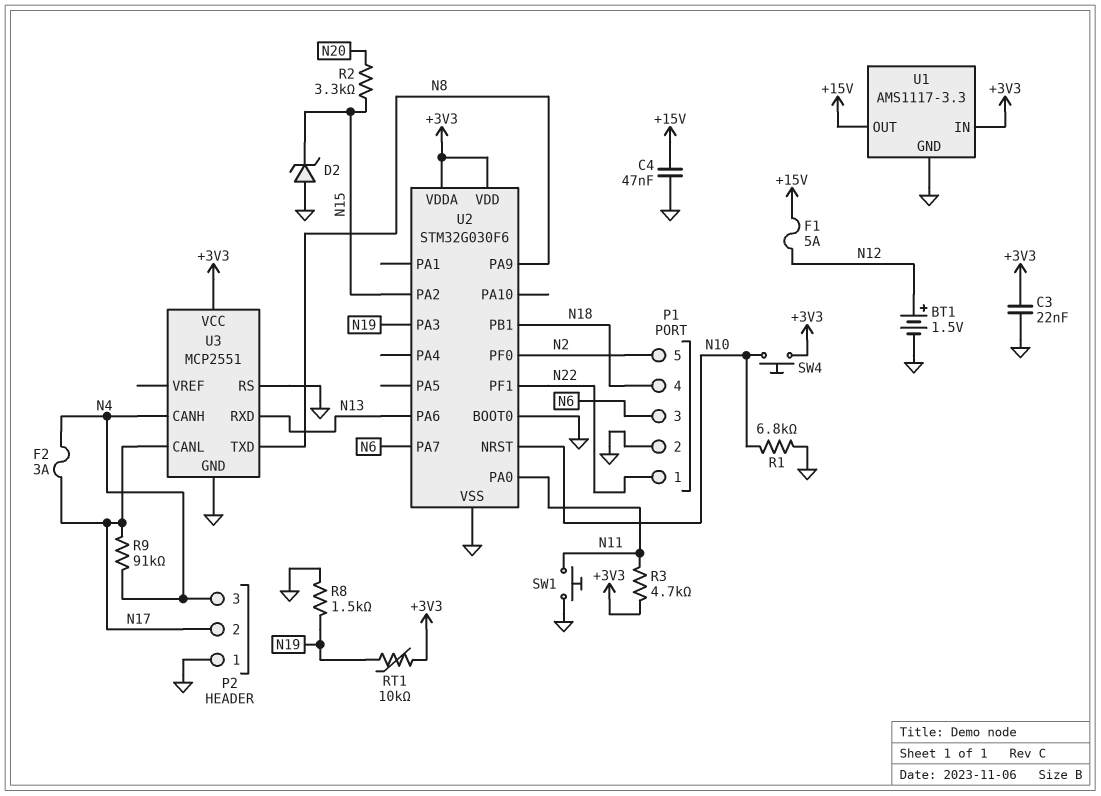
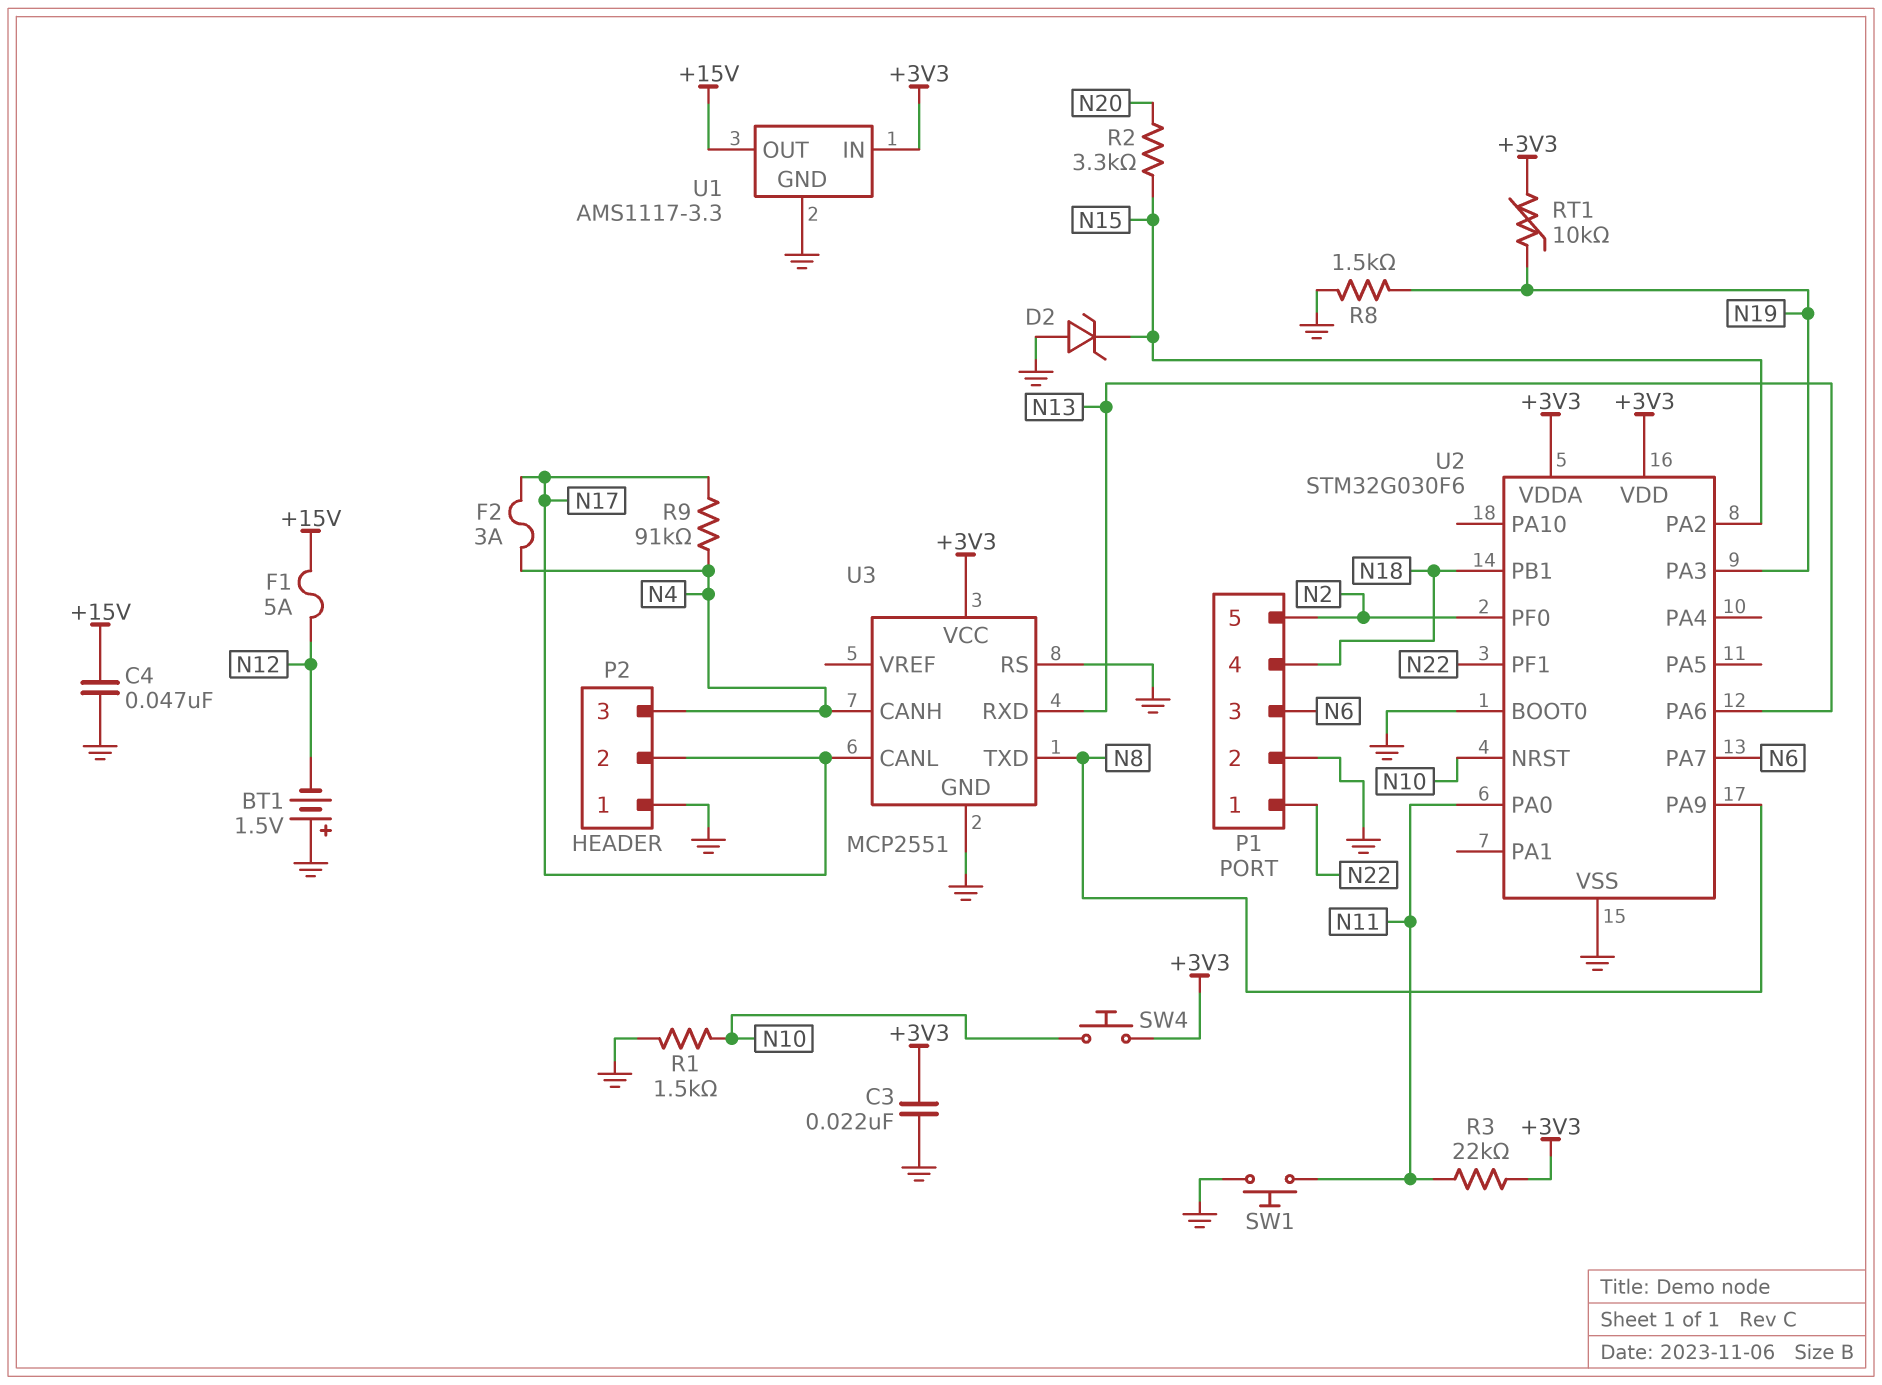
BT1: 1.5V (plus N12, minus GND) -> 1.5V (plus GND, minus N12)
R1: 6.8k (GND, N10) -> 1.5k (GND, N10)
R3: 4.7k (+3V3, N11) -> 22k (+3V3, N11)

